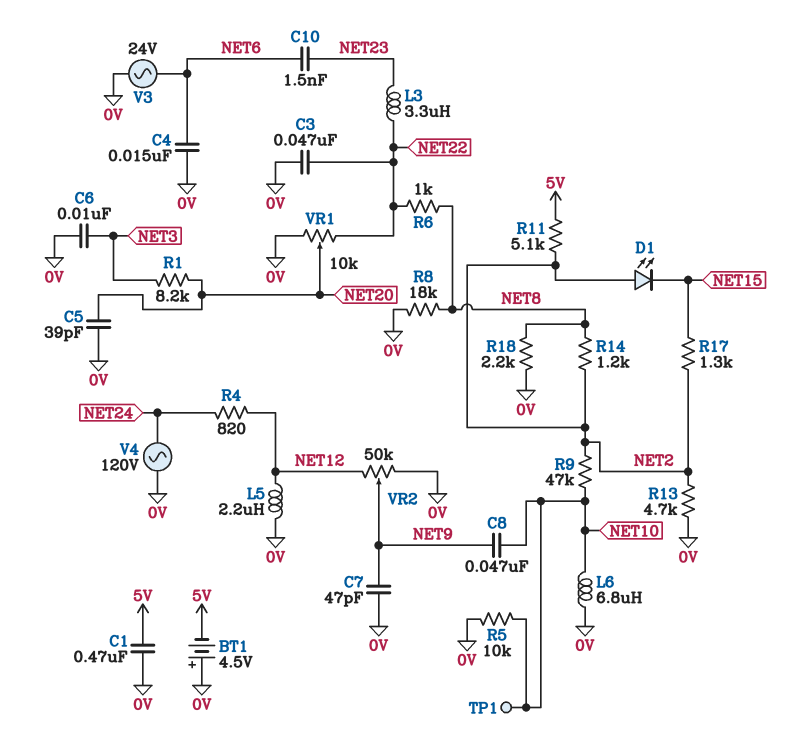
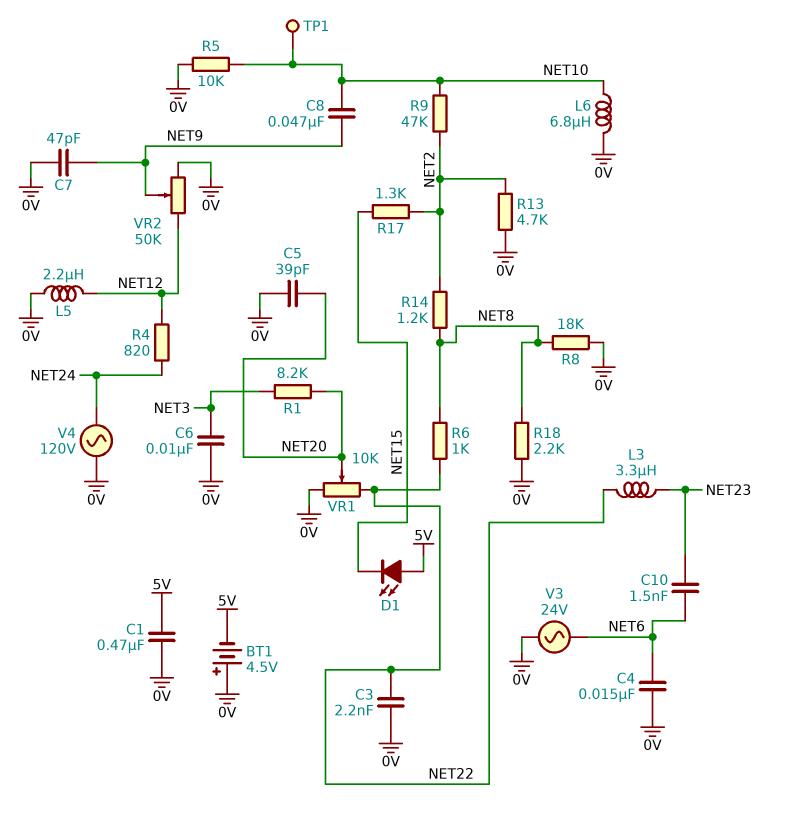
C3: 47nF (0V, NET22) -> 2.2nF (0V, NET22)
D1: LED (A NET2, K NET15) -> LED (A 5V, K NET15)
R11: 5.1k (5V, NET2) -> none

